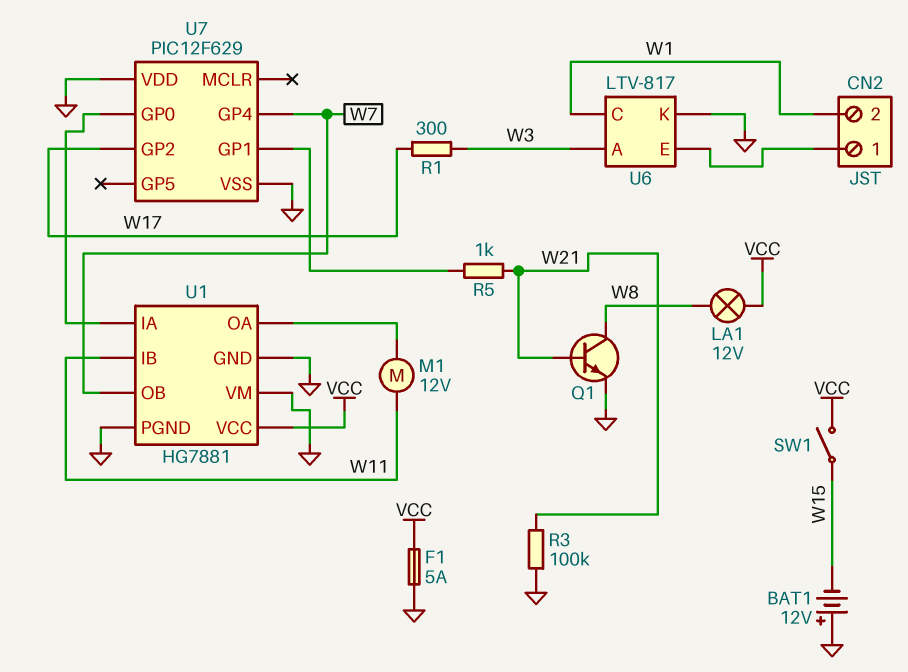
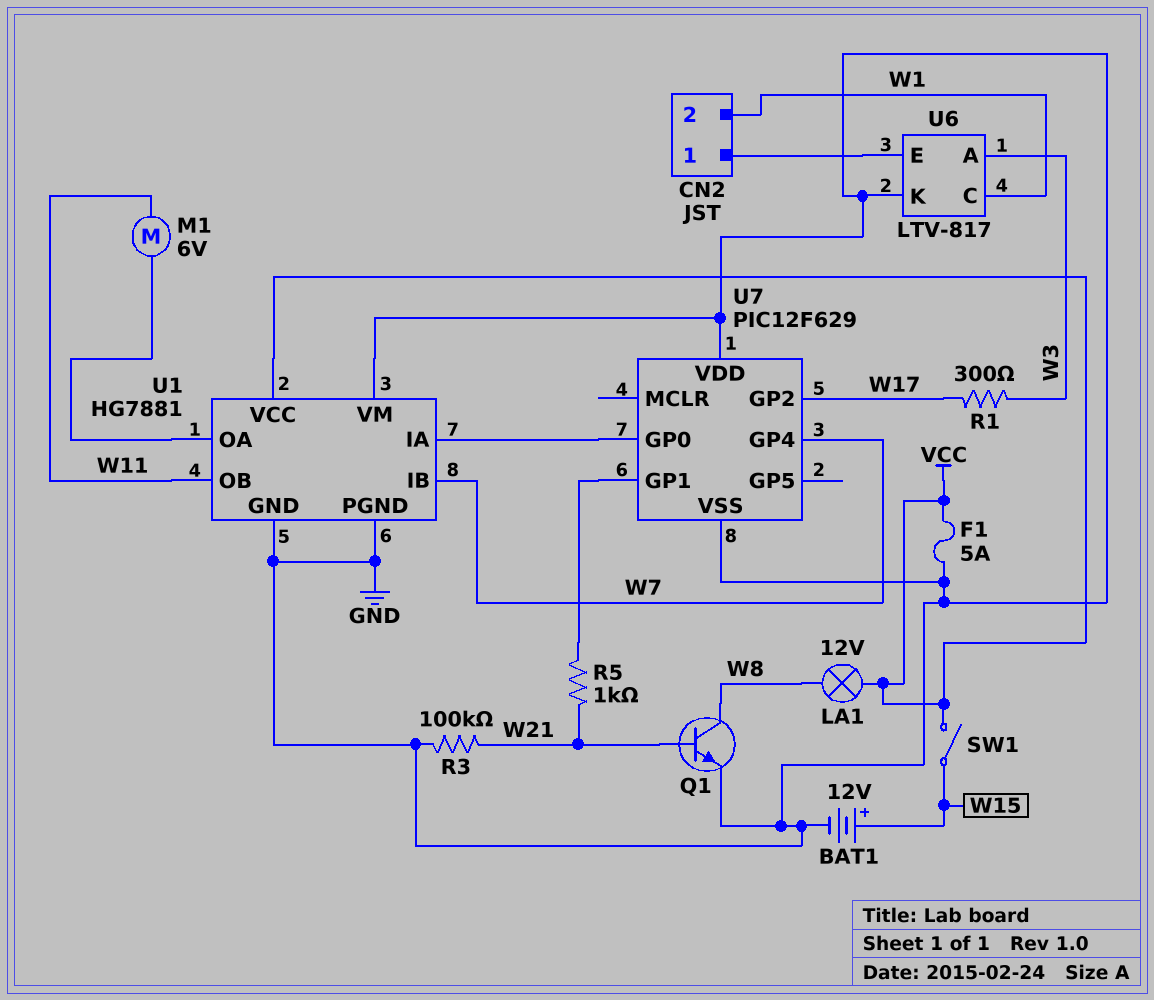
BAT1: 12V (plus GND, minus W15) -> 12V (plus W15, minus GND)
M1: motor 12V (U1/OA, W11) -> motor 6V (U1/OA, W11)
U1 pin IB: W11 -> W7
U1 pin OB: W7 -> W11

